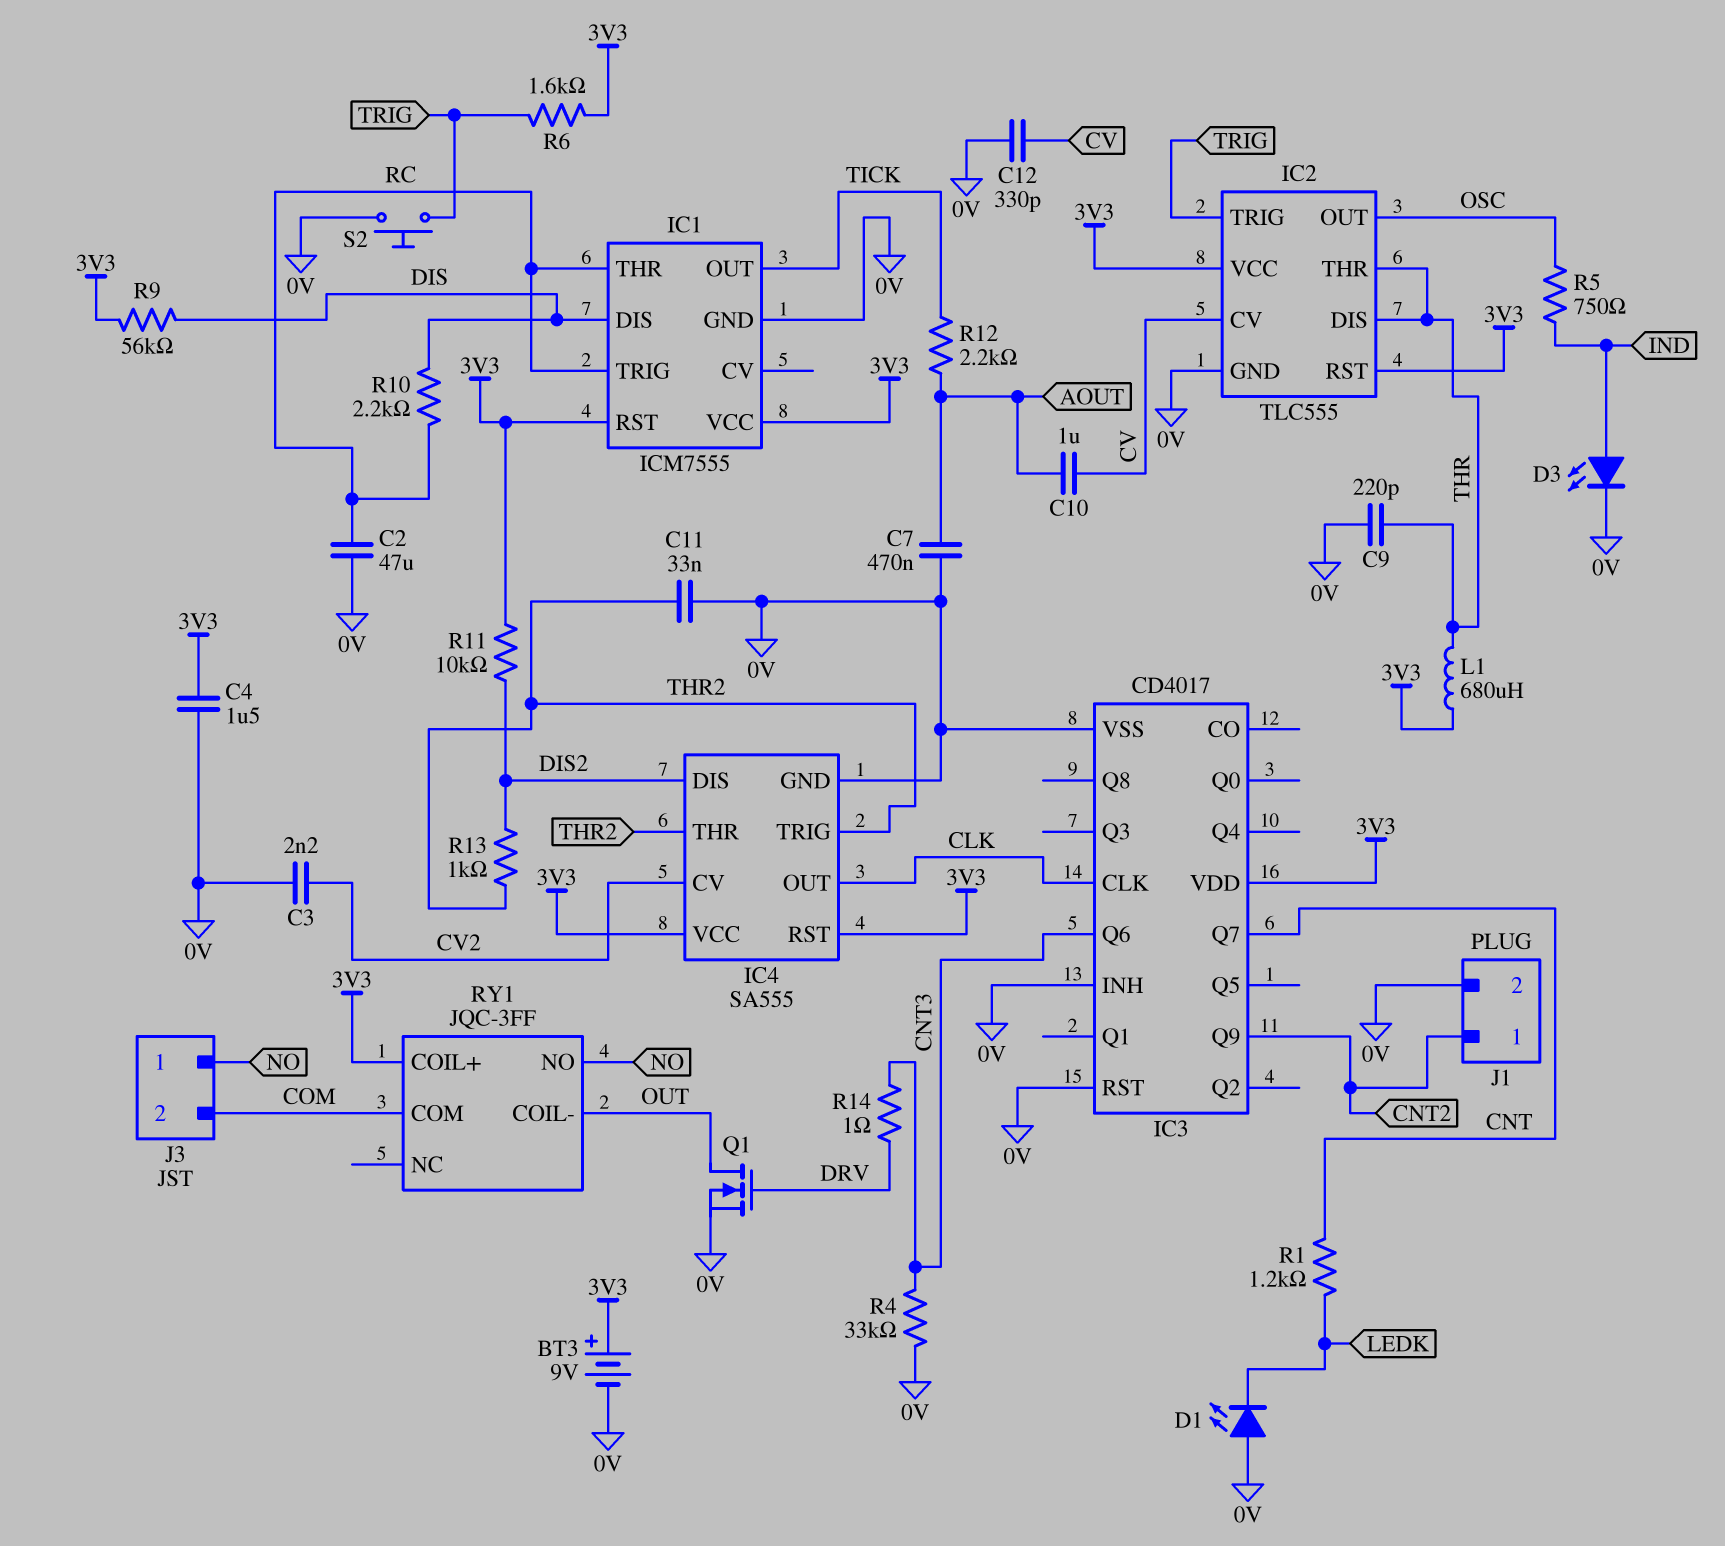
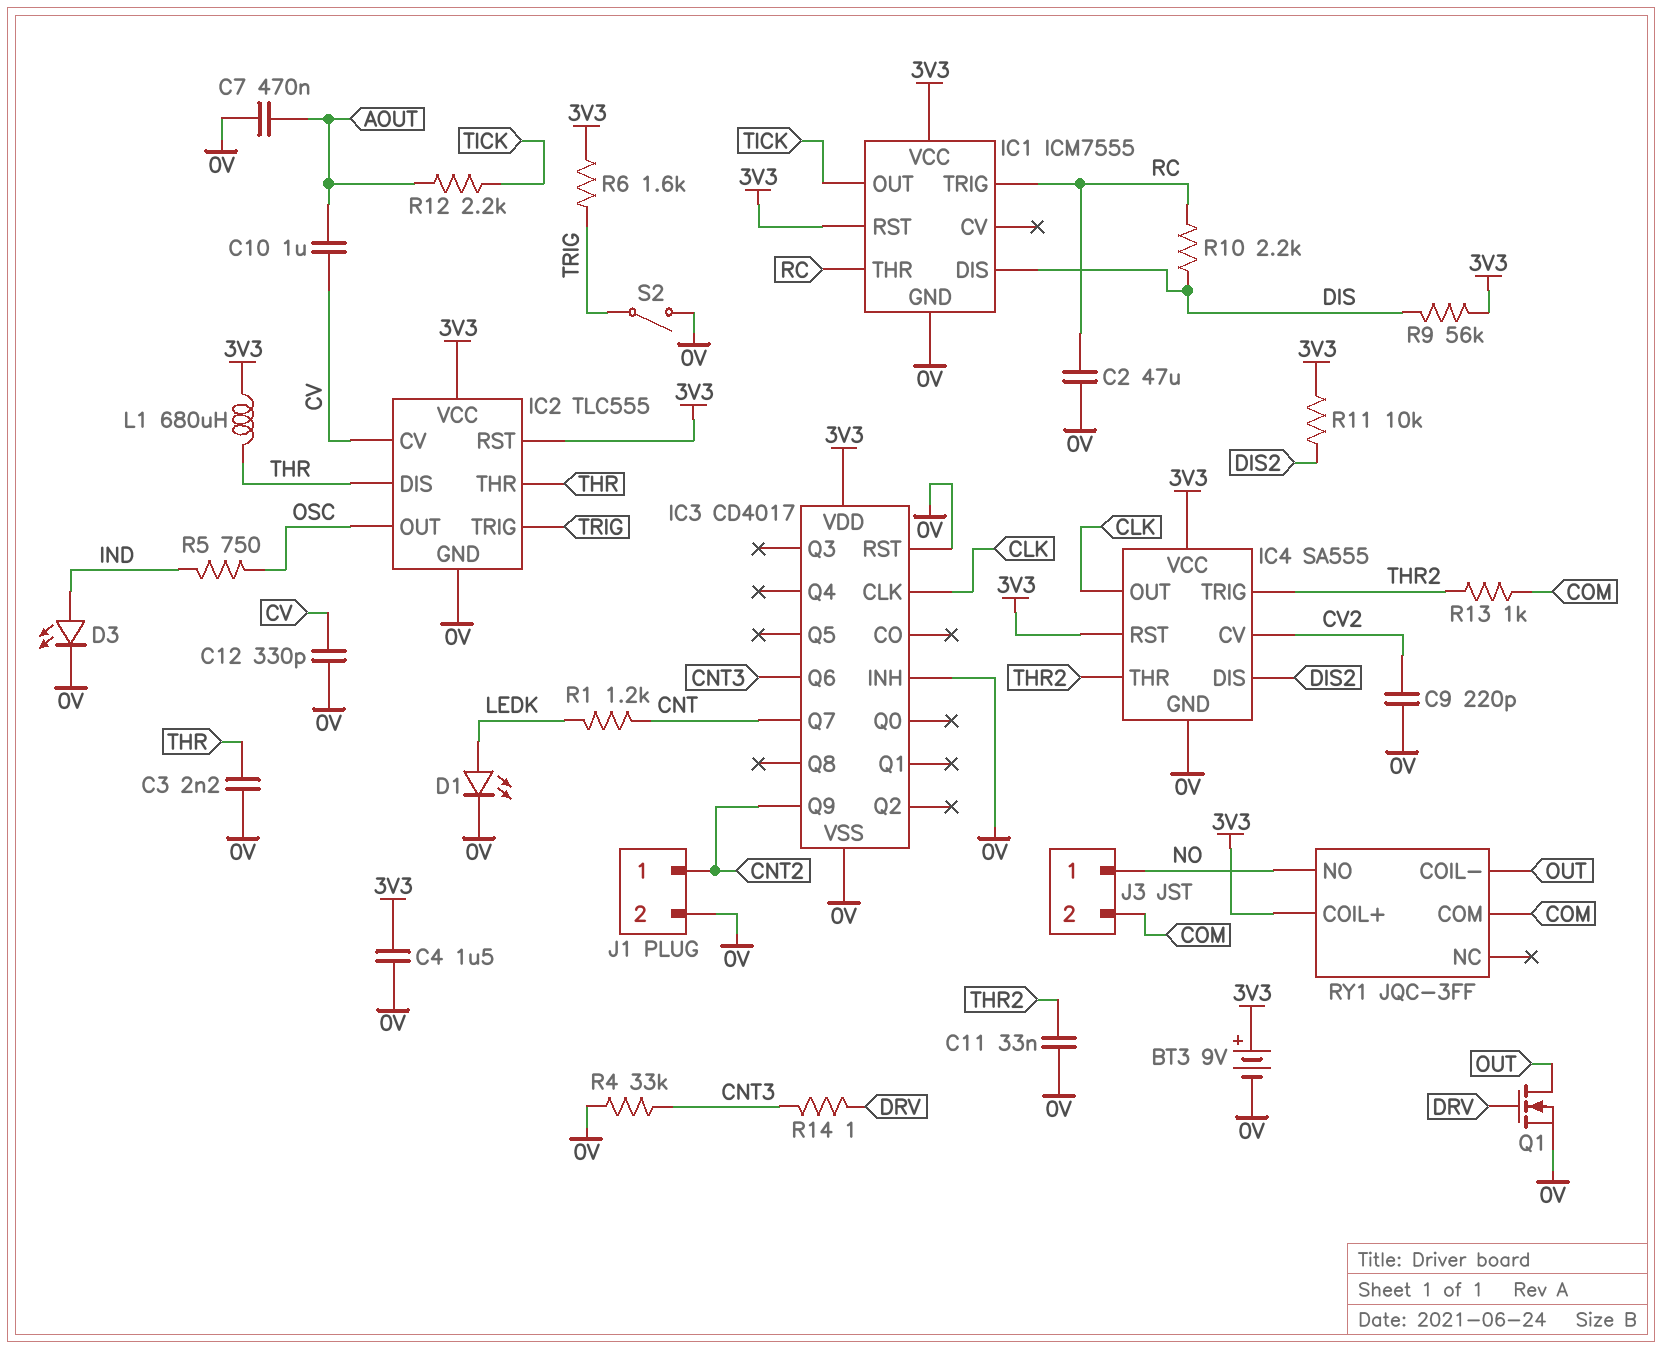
C3: 2.2nF (0V, CV2) -> 2.2nF (0V, THR)
C9: 220pF (0V, THR) -> 220pF (0V, CV2)
D1: LED (A 0V, K LEDK) -> LED (A LEDK, K 0V)
R13: 1k (DIS2, THR2) -> 1k (COM, THR2)
S2: button (0V, TRIG) -> switch (0V, TRIG)

